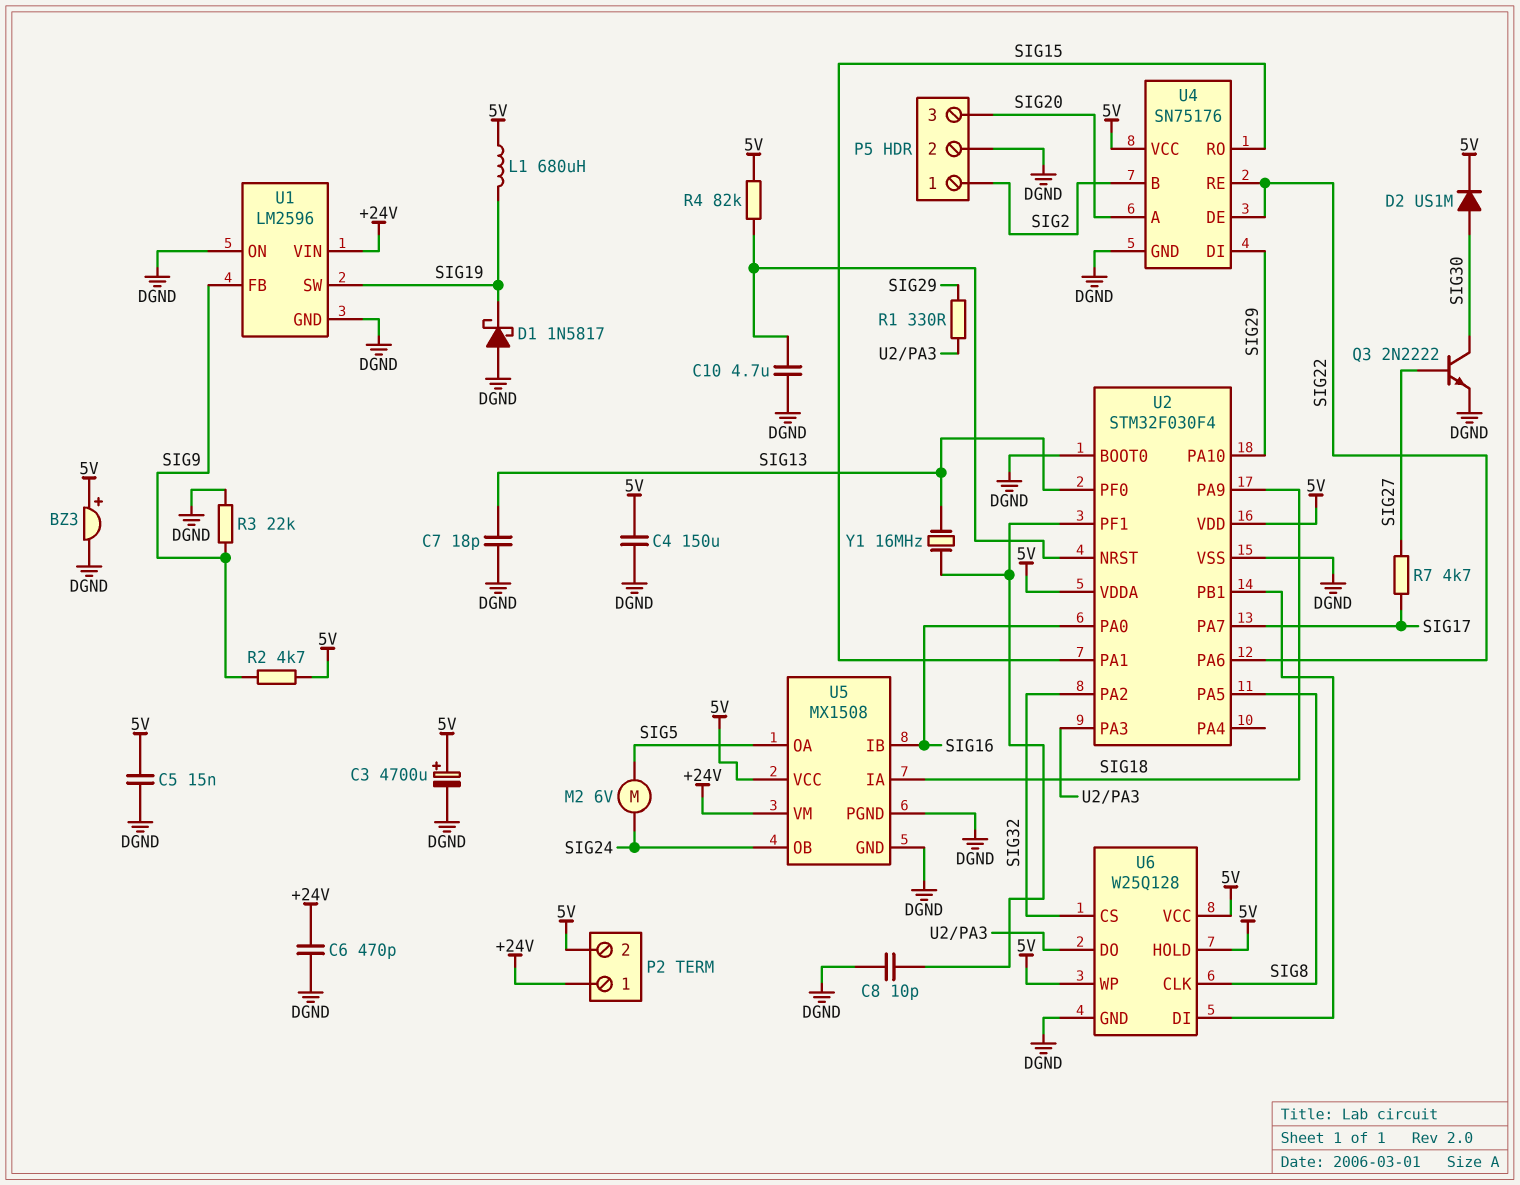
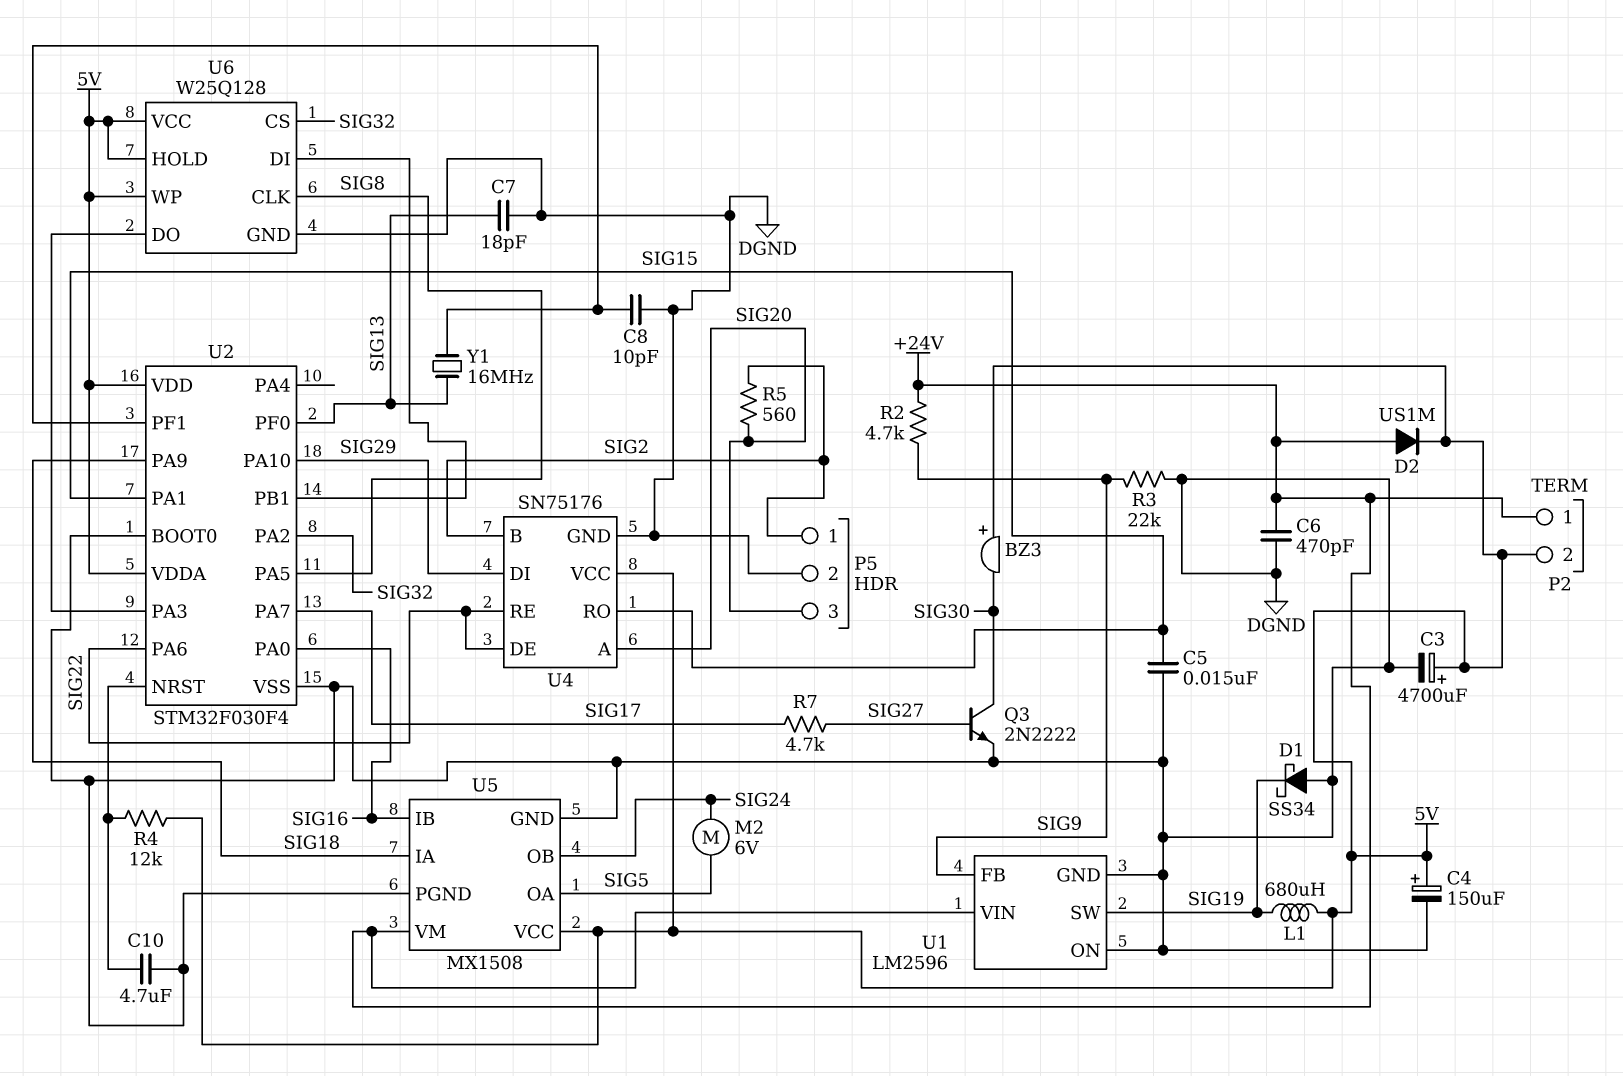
BZ3: buzzer (plus 5V, minus DGND) -> buzzer (plus 5V, minus SIG30)
C4: 150uF (5V, DGND) -> 150uF (plus 5V, minus DGND)
C5: 15nF (5V, DGND) -> 15nF (DGND, SIG15)
D1: schottky 1N5817 (A DGND, K SIG19) -> schottky SS34 (A DGND, K SIG19)
D2: diode US1M (A SIG30, K 5V) -> diode US1M (A +24V, K 5V)
R1: 330 (SIG29, U2/PA3) -> none
R2: 4.7k (5V, SIG9) -> 4.7k (+24V, SIG9)
R4: 82k (5V, U2/NRST) -> 12k (5V, U2/NRST)
R5: none -> 560 (SIG2, SIG20)

